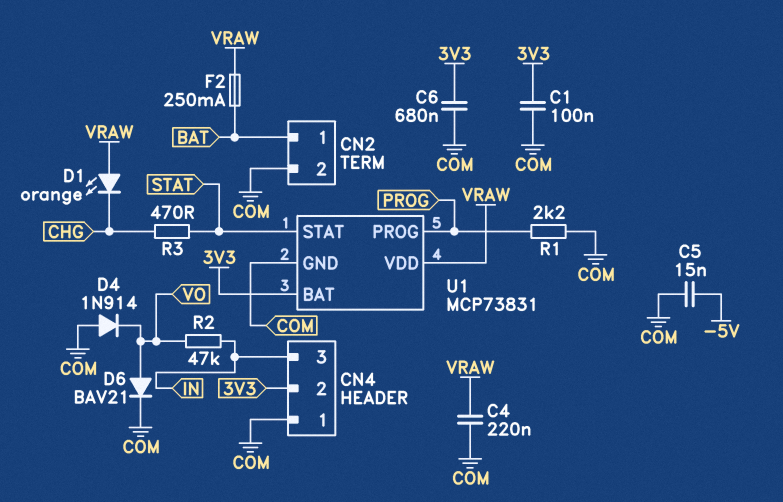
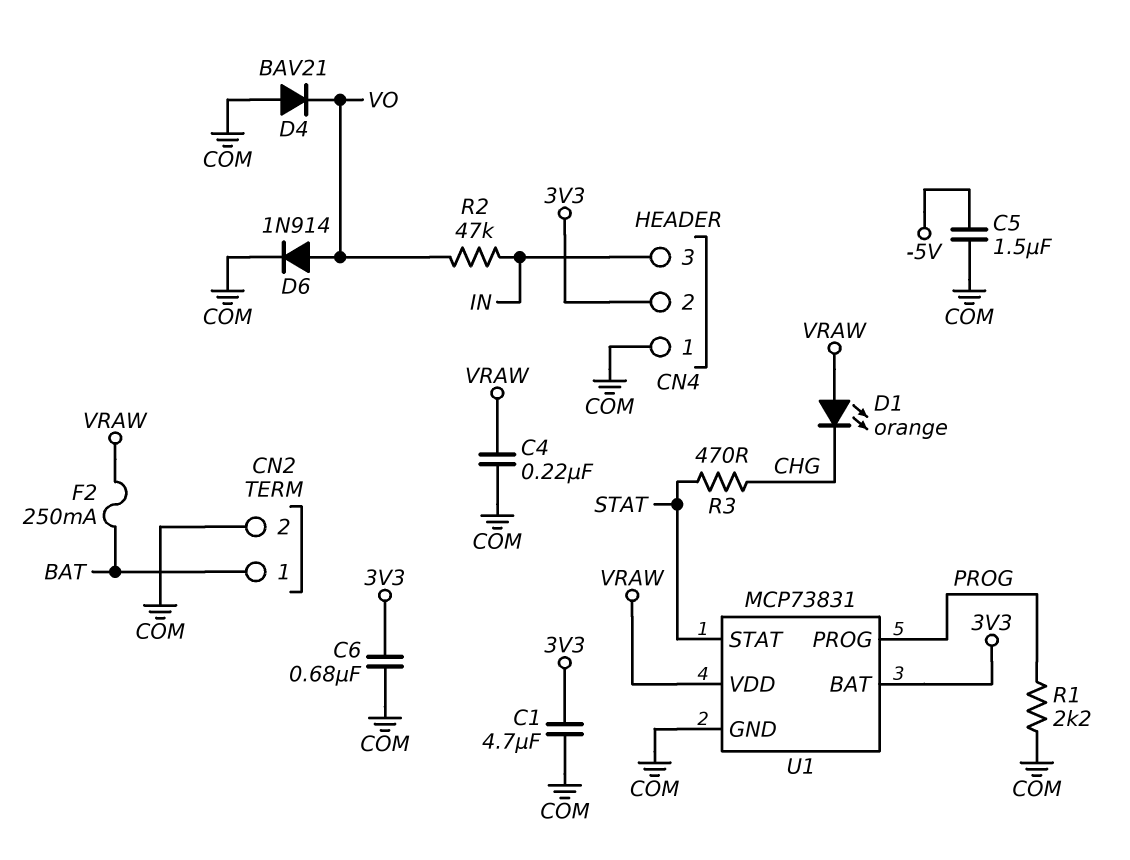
C1: 100nF (3V3, COM) -> 4.7uF (3V3, COM)
C5: 15nF (-5V, COM) -> 1.5uF (-5V, COM)
D4: diode 1N914 (A COM, K VO) -> diode BAV21 (A COM, K VO)
D6: diode BAV21 (A VO, K COM) -> diode 1N914 (A VO, K COM)

